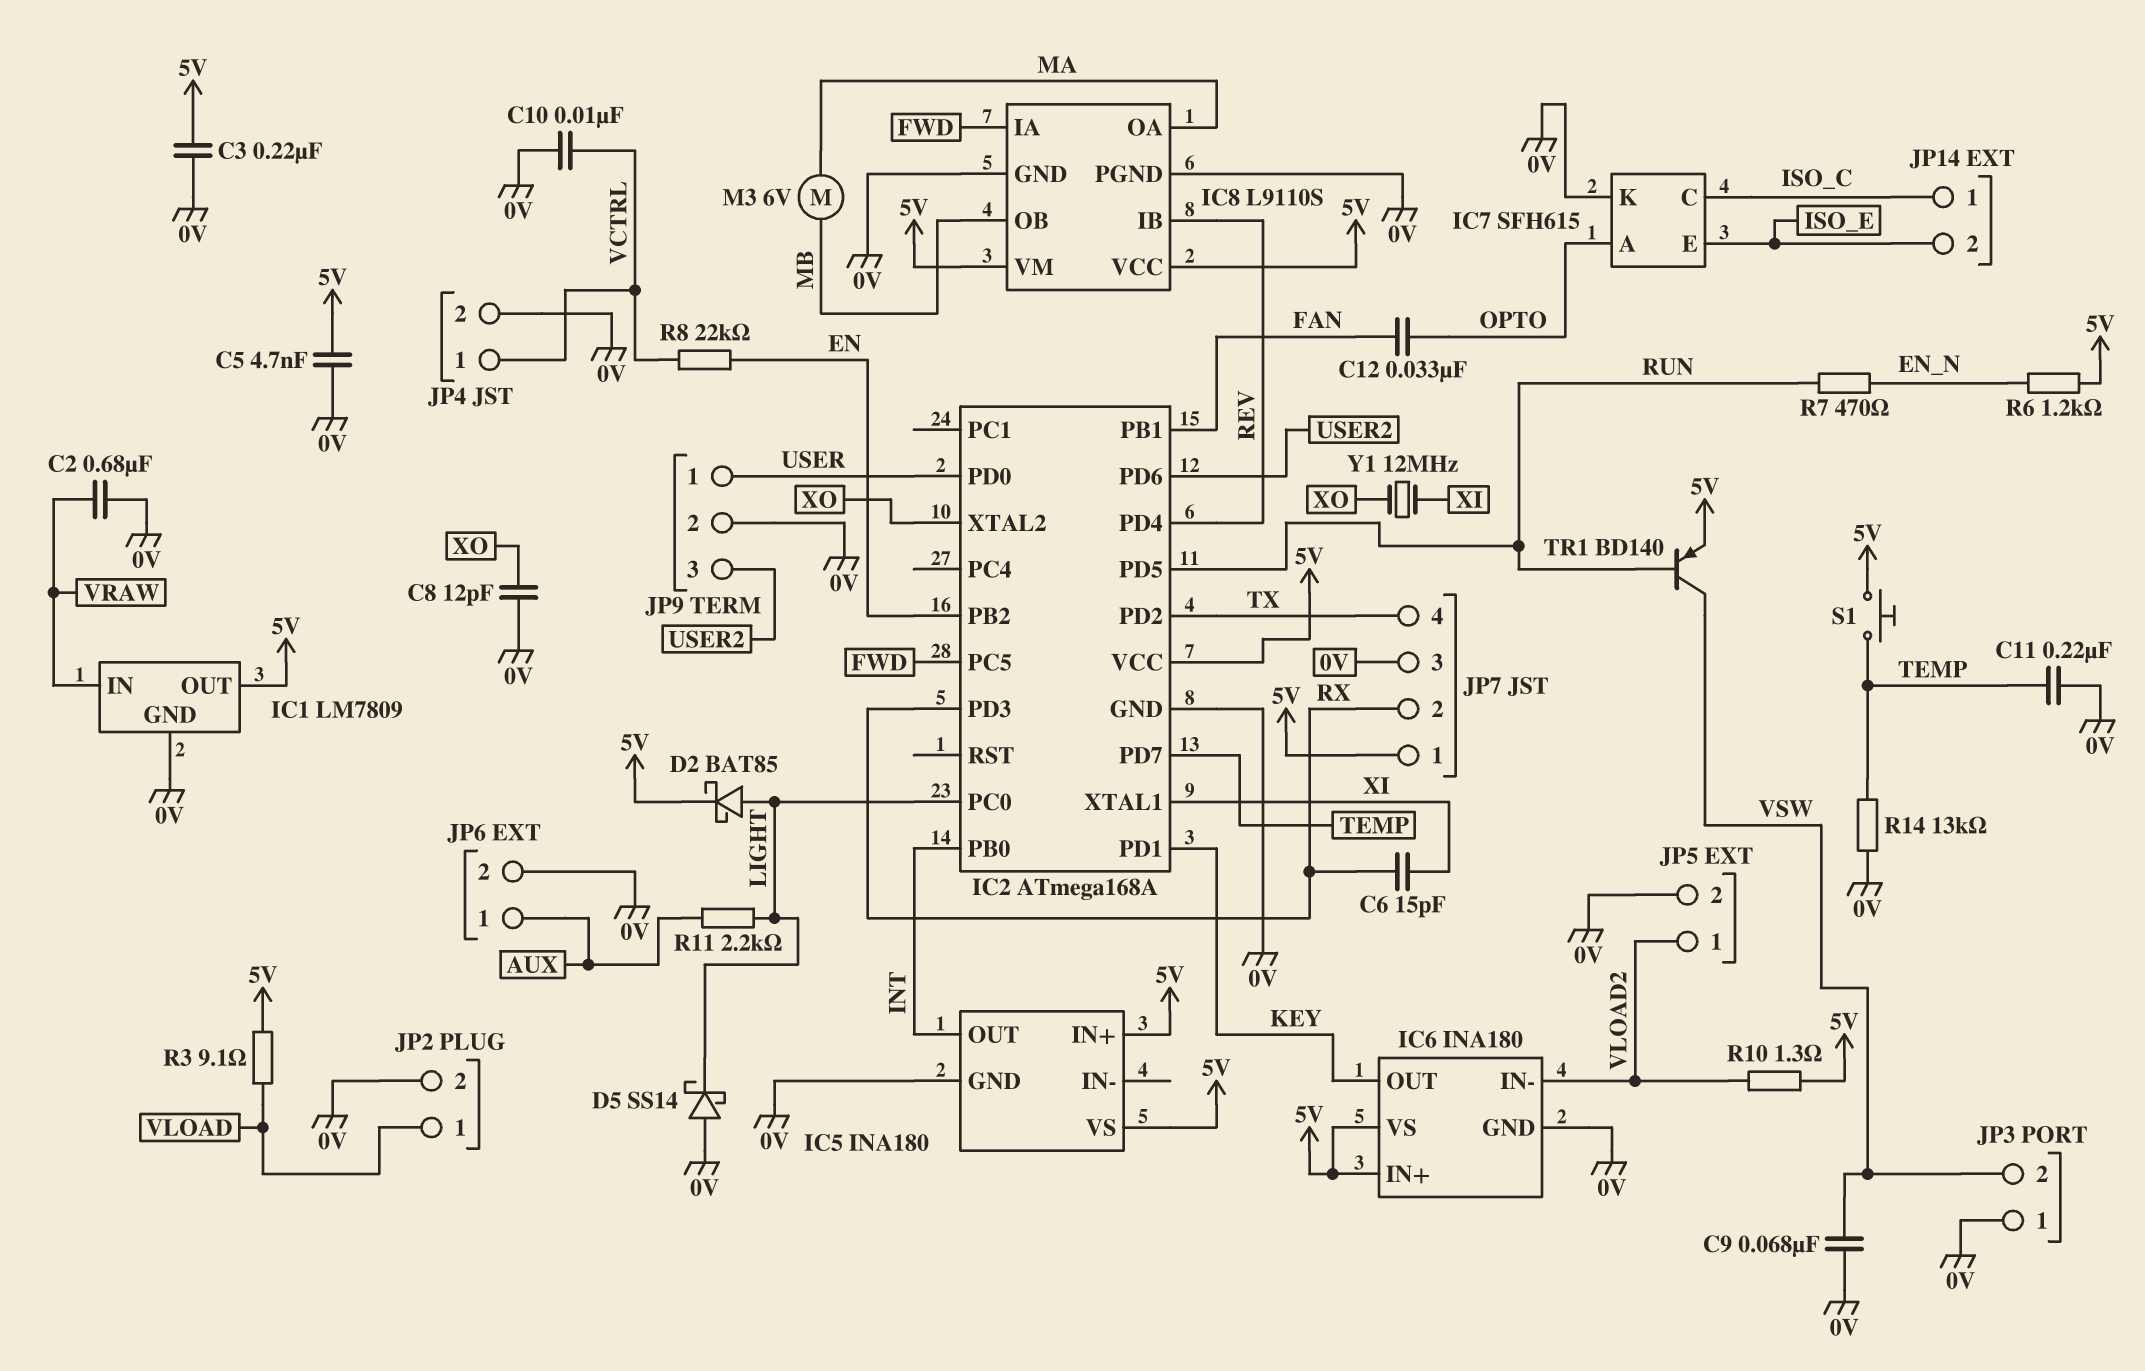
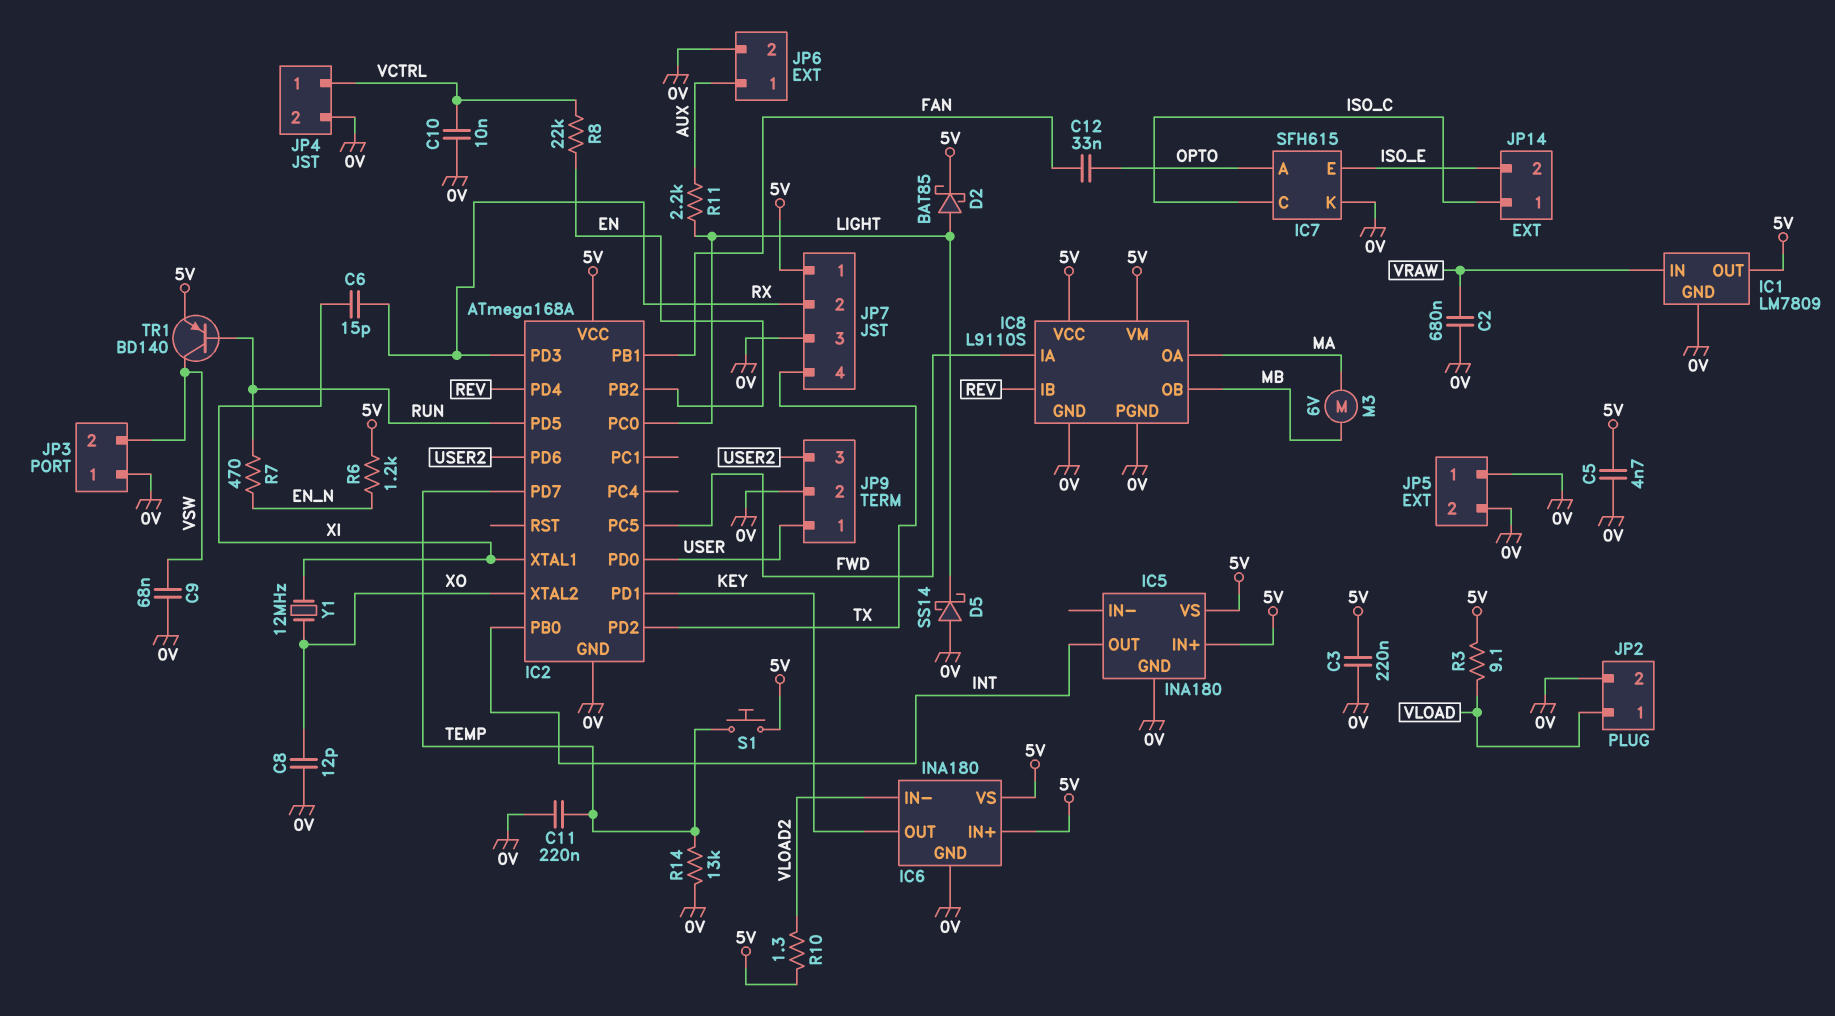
JP5 pin 1: VLOAD2 -> 0V

